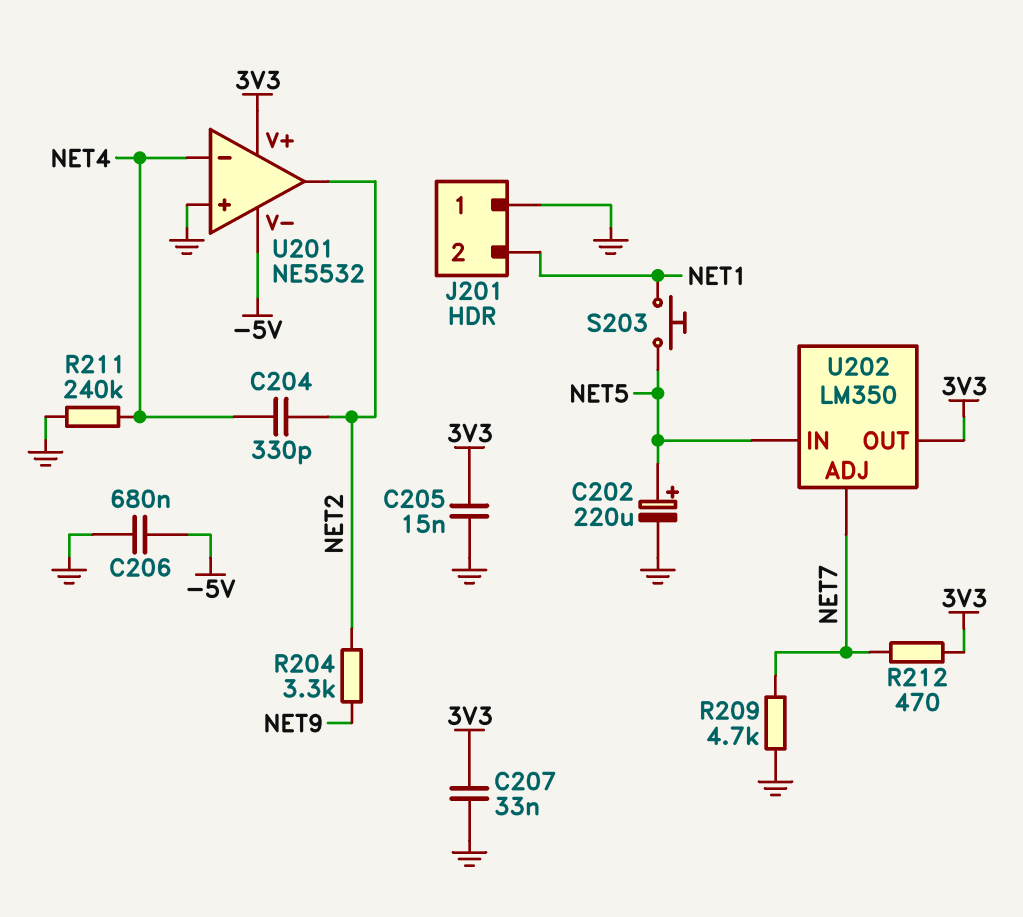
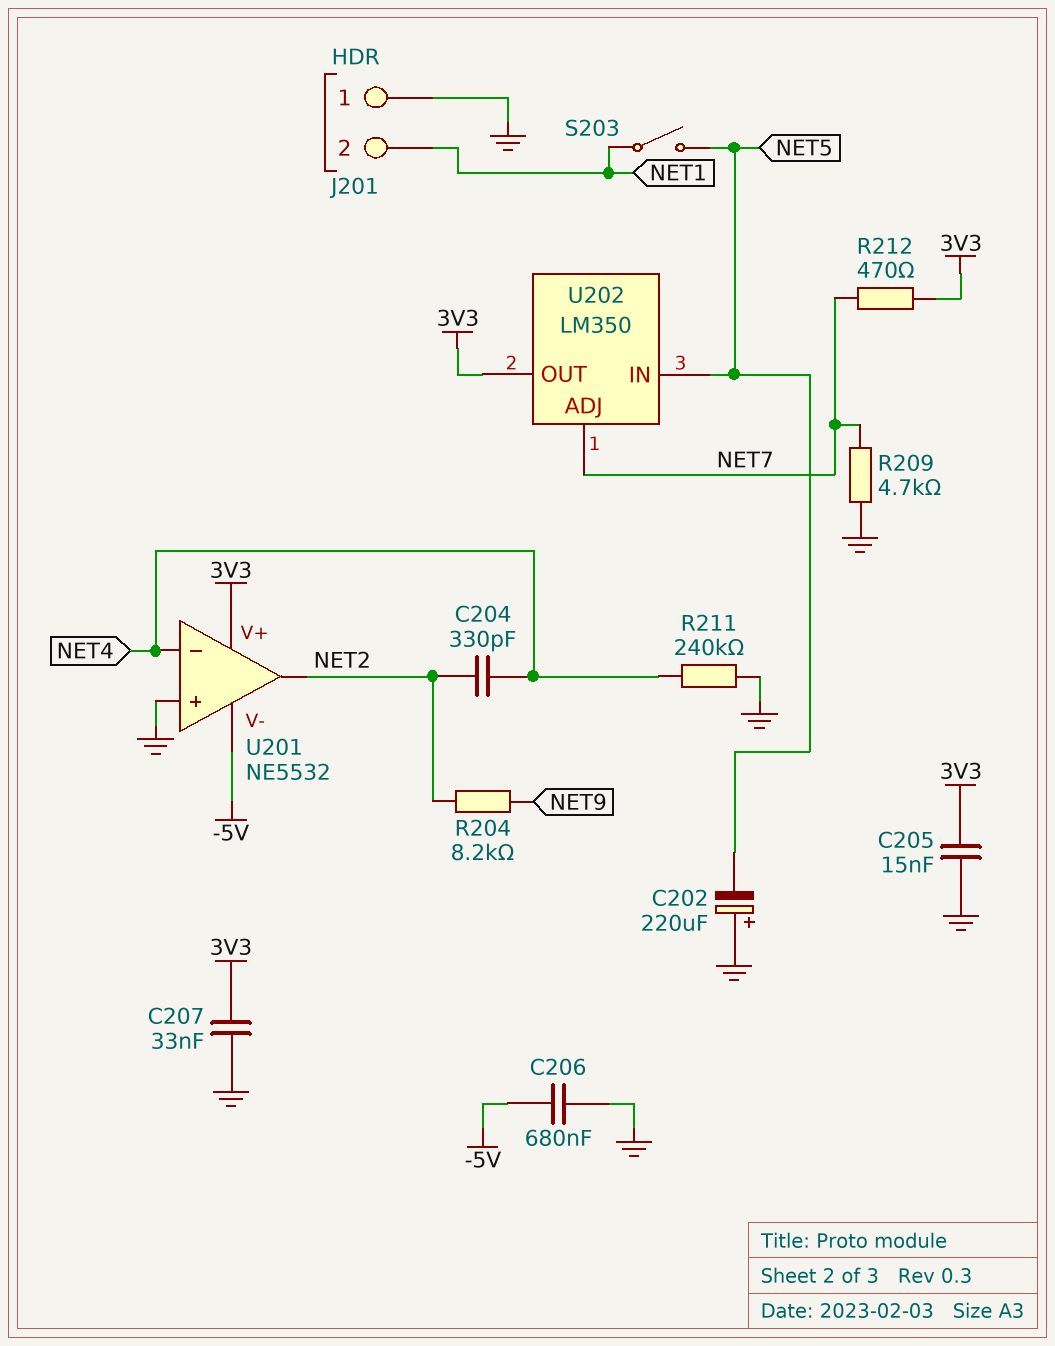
C202: 220uF (plus NET5, minus GND) -> 220uF (plus GND, minus NET5)
R204: 3.3k (NET2, NET9) -> 8.2k (NET2, NET9)
S203: button (NET1, NET5) -> switch (NET1, NET5)

